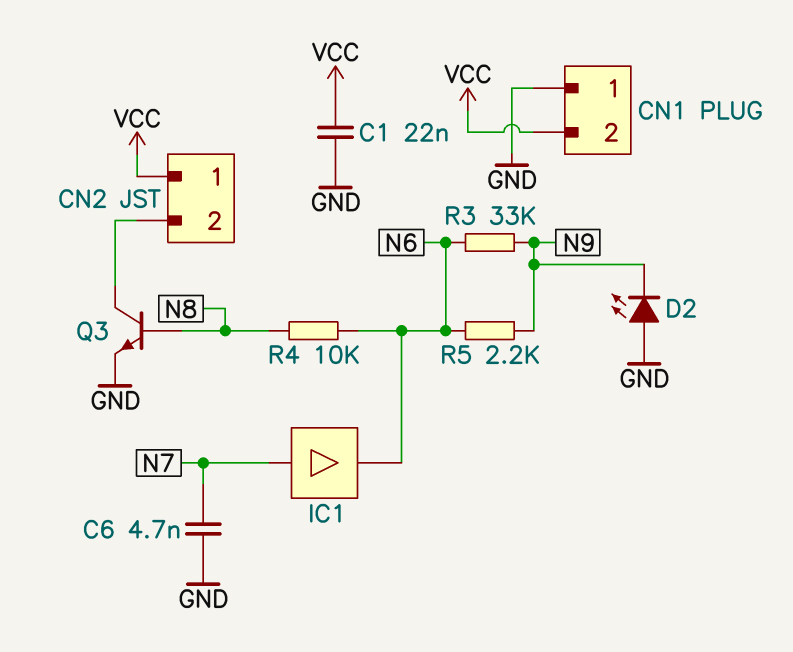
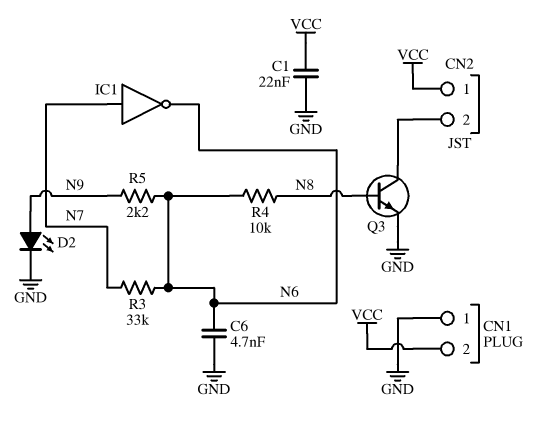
C6: 4.7nF (GND, N7) -> 4.7nF (GND, N6)
D2: LED (A GND, K N9) -> LED (A N9, K GND)
IC1: buffer (in N7, out N6) -> NOT (in N7, out N6)
R3: 33k (N6, N9) -> 33k (N6, N7)

